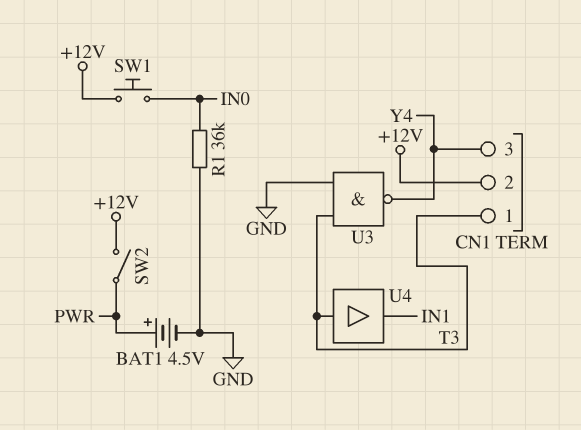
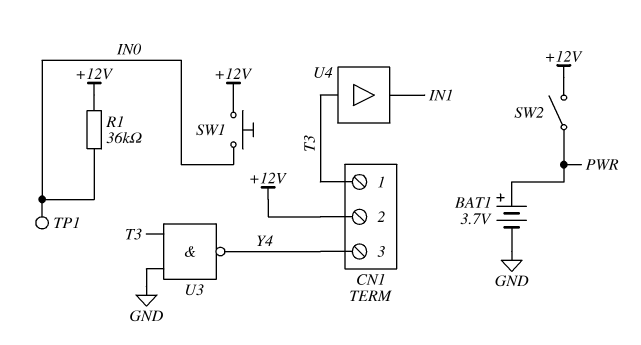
BAT1: 4.5V (plus PWR, minus GND) -> 3.7V (plus PWR, minus GND)
R1: 36k (GND, IN0) -> 36k (+12V, IN0)
TP1: none -> test point (IN0)

